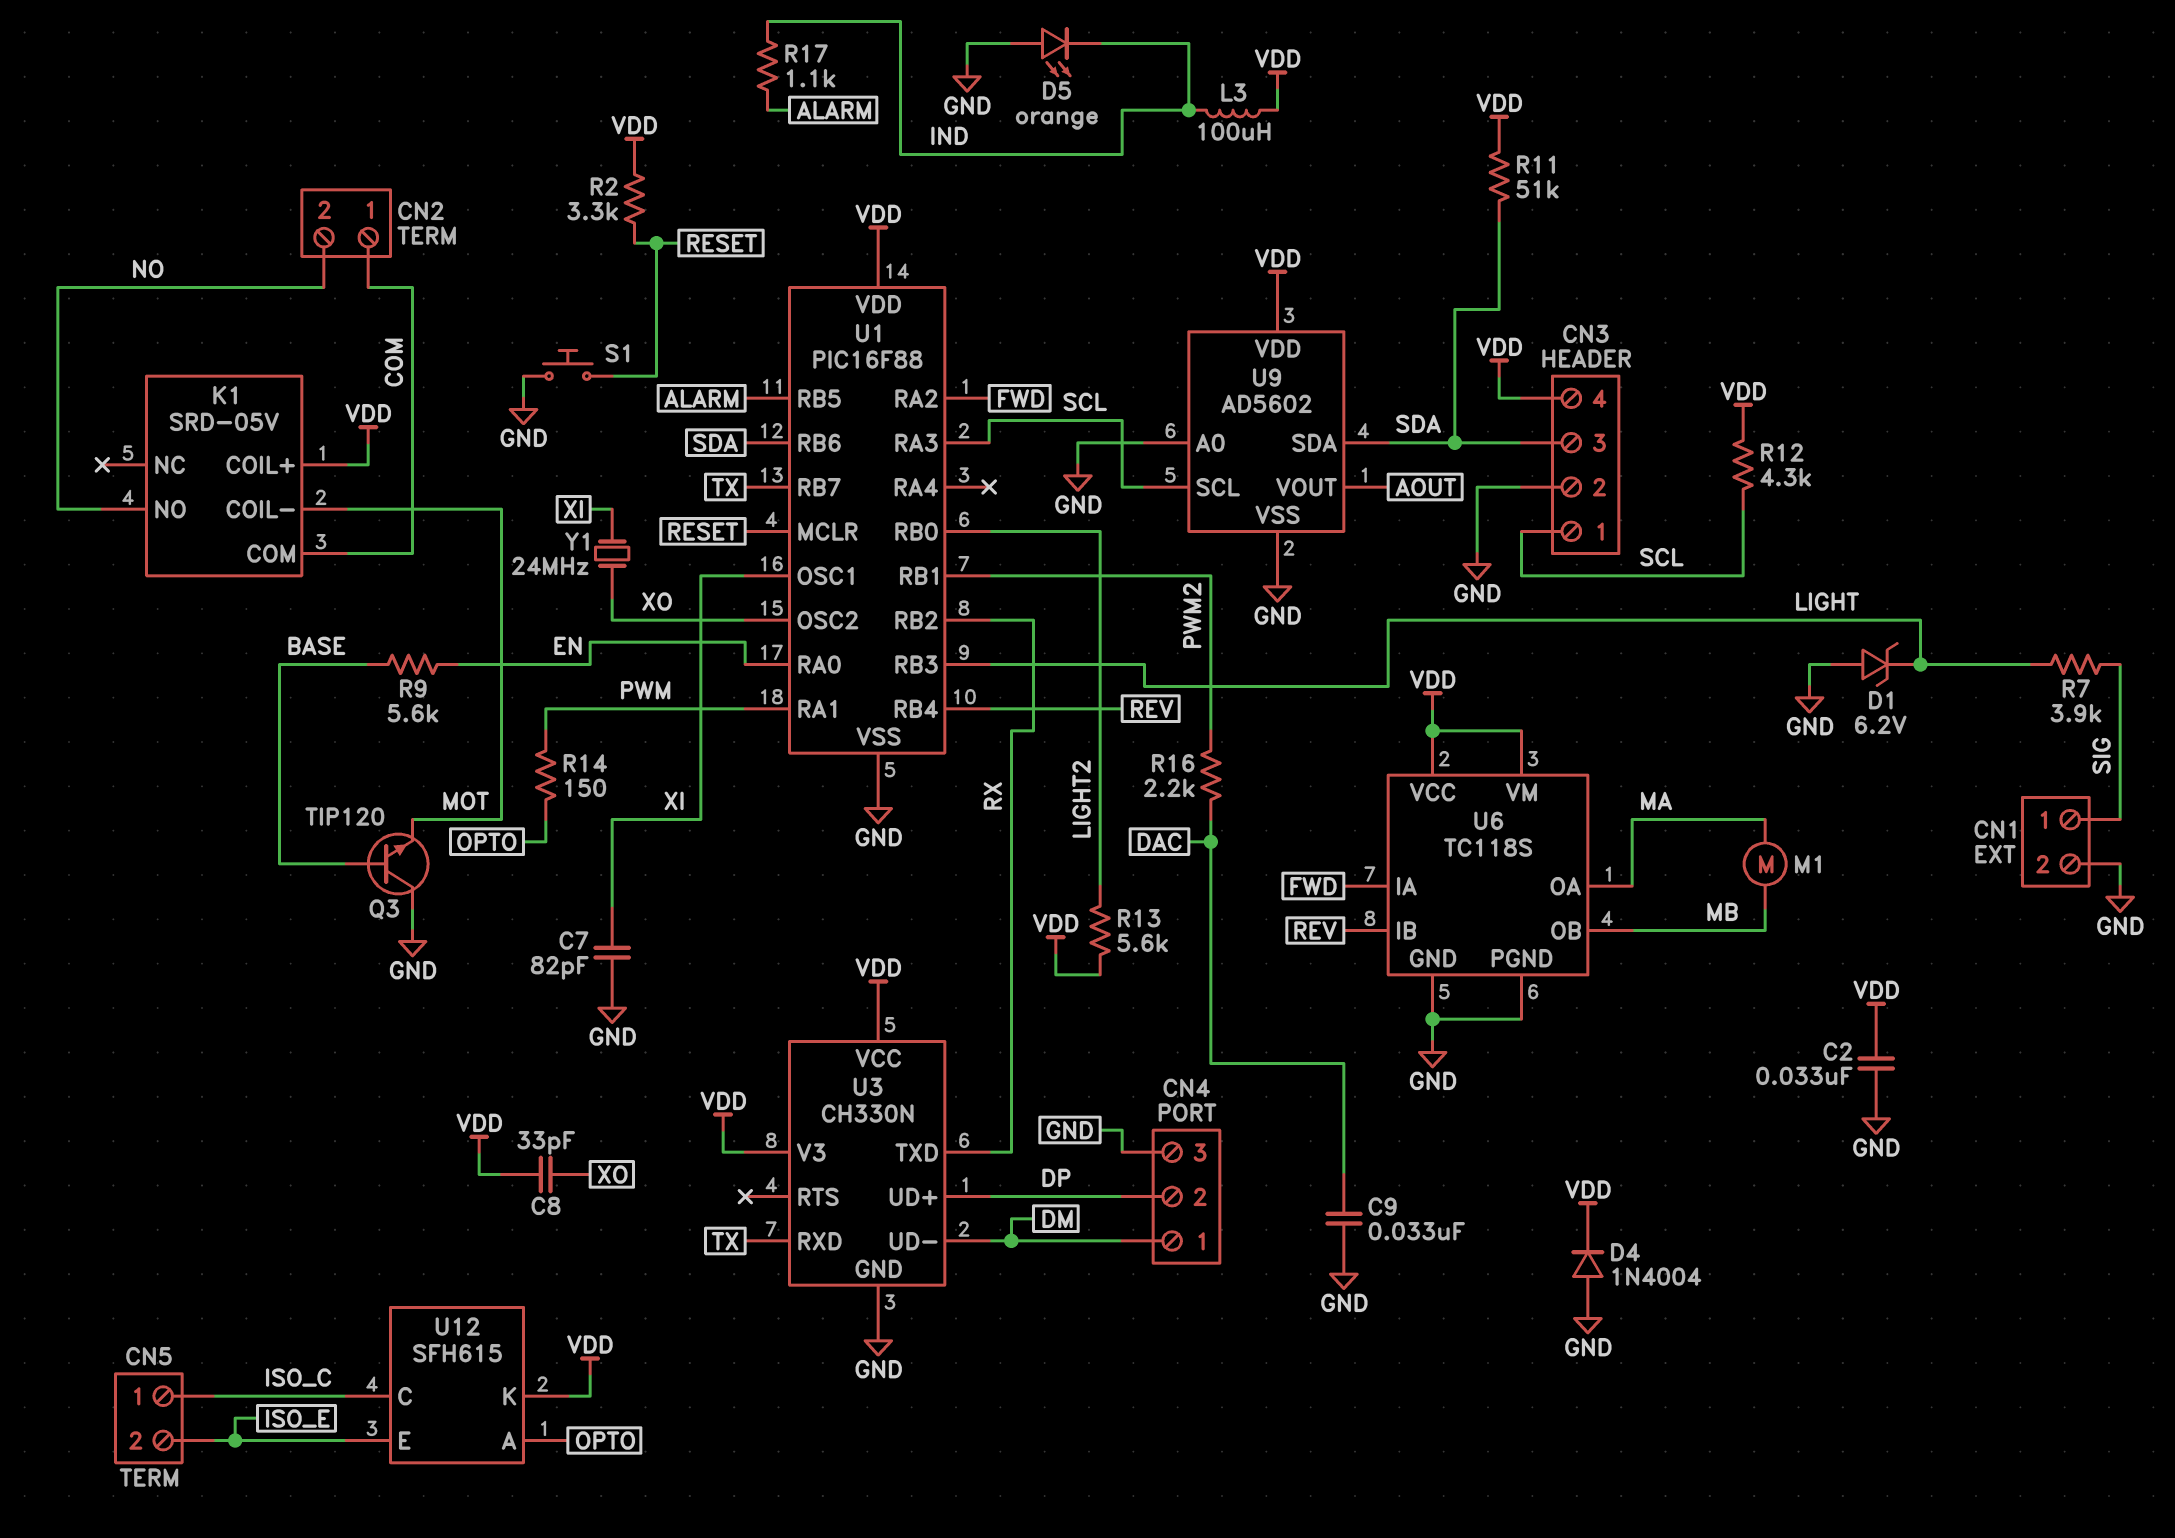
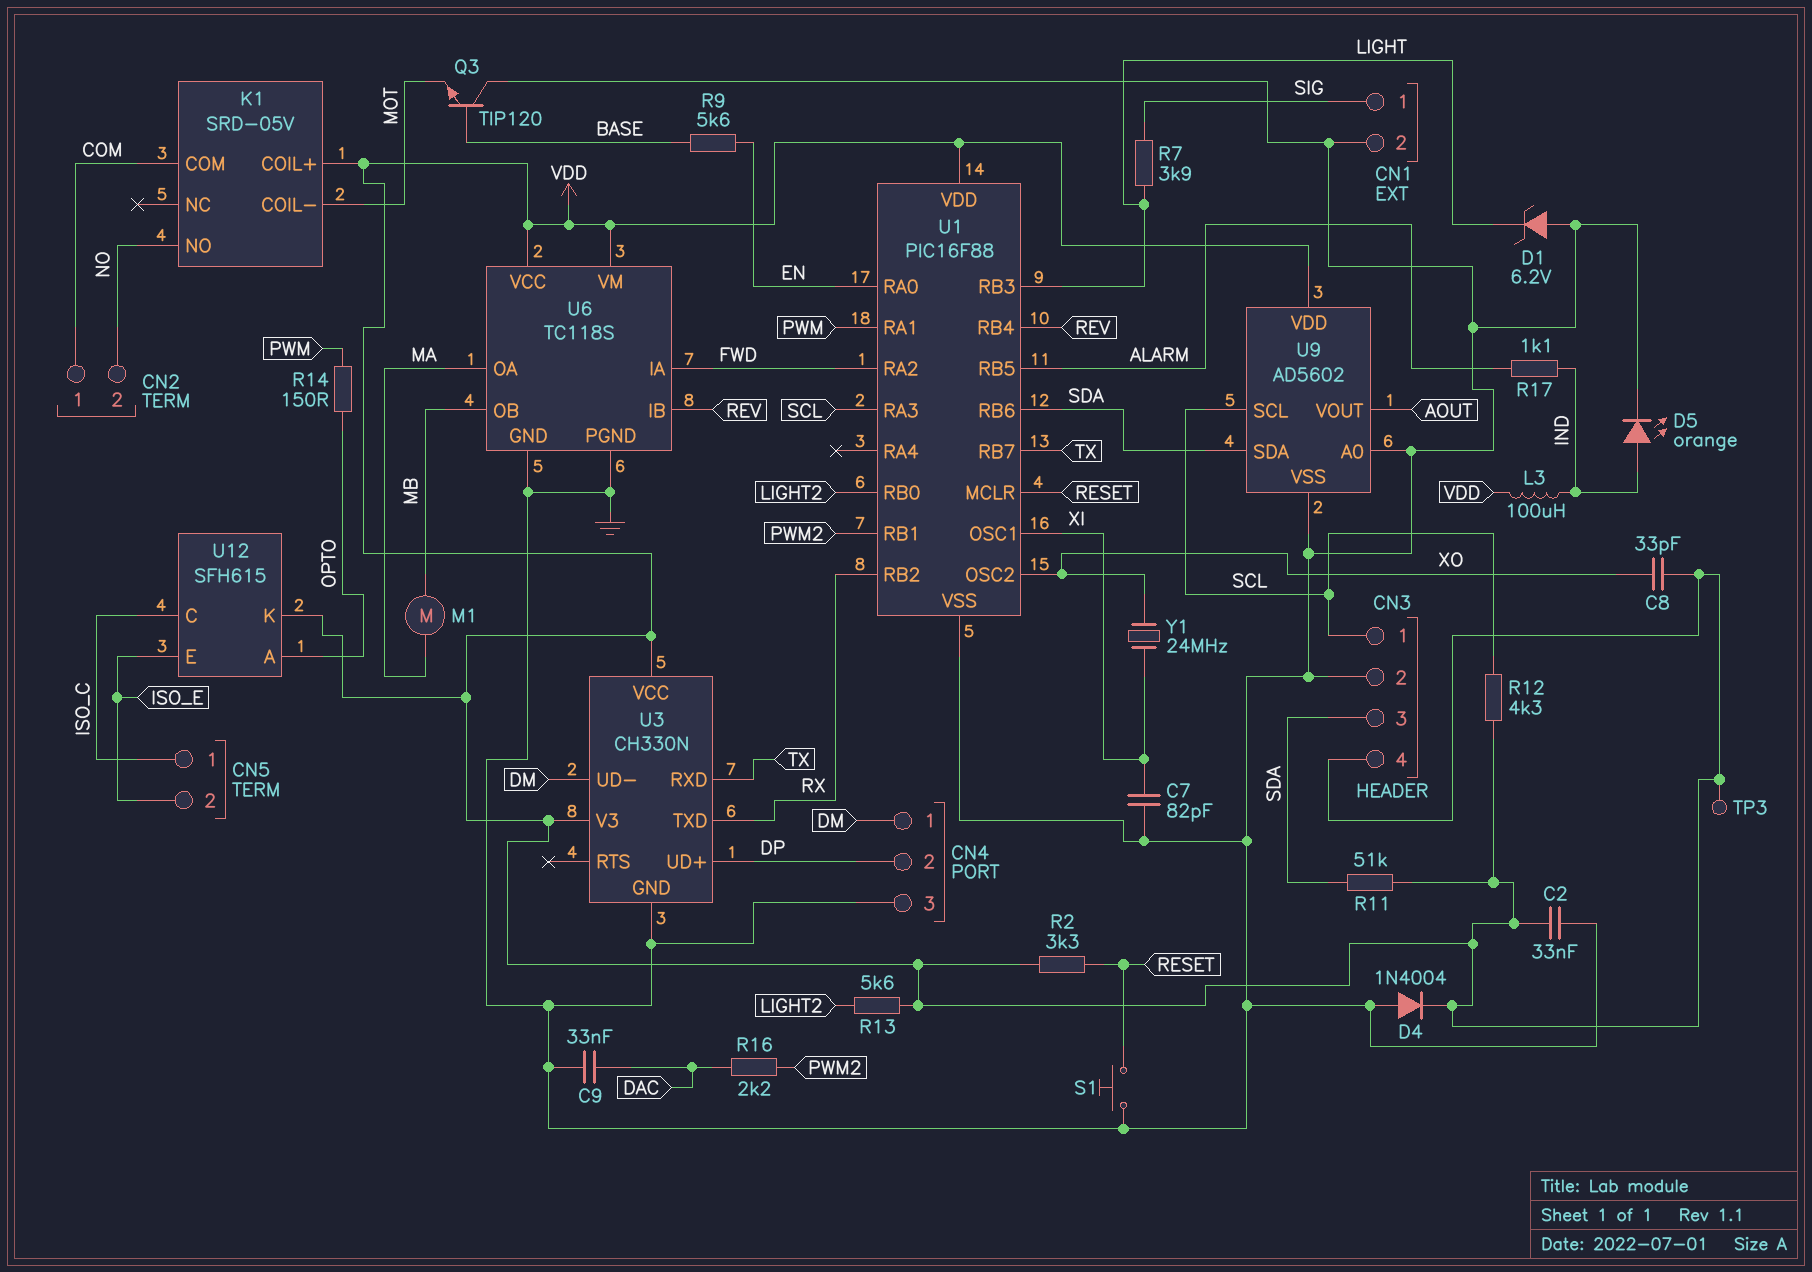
D5: LED orange (A GND, K IND) -> LED orange (A IND, K GND)
TP3: none -> test point (VDD)

